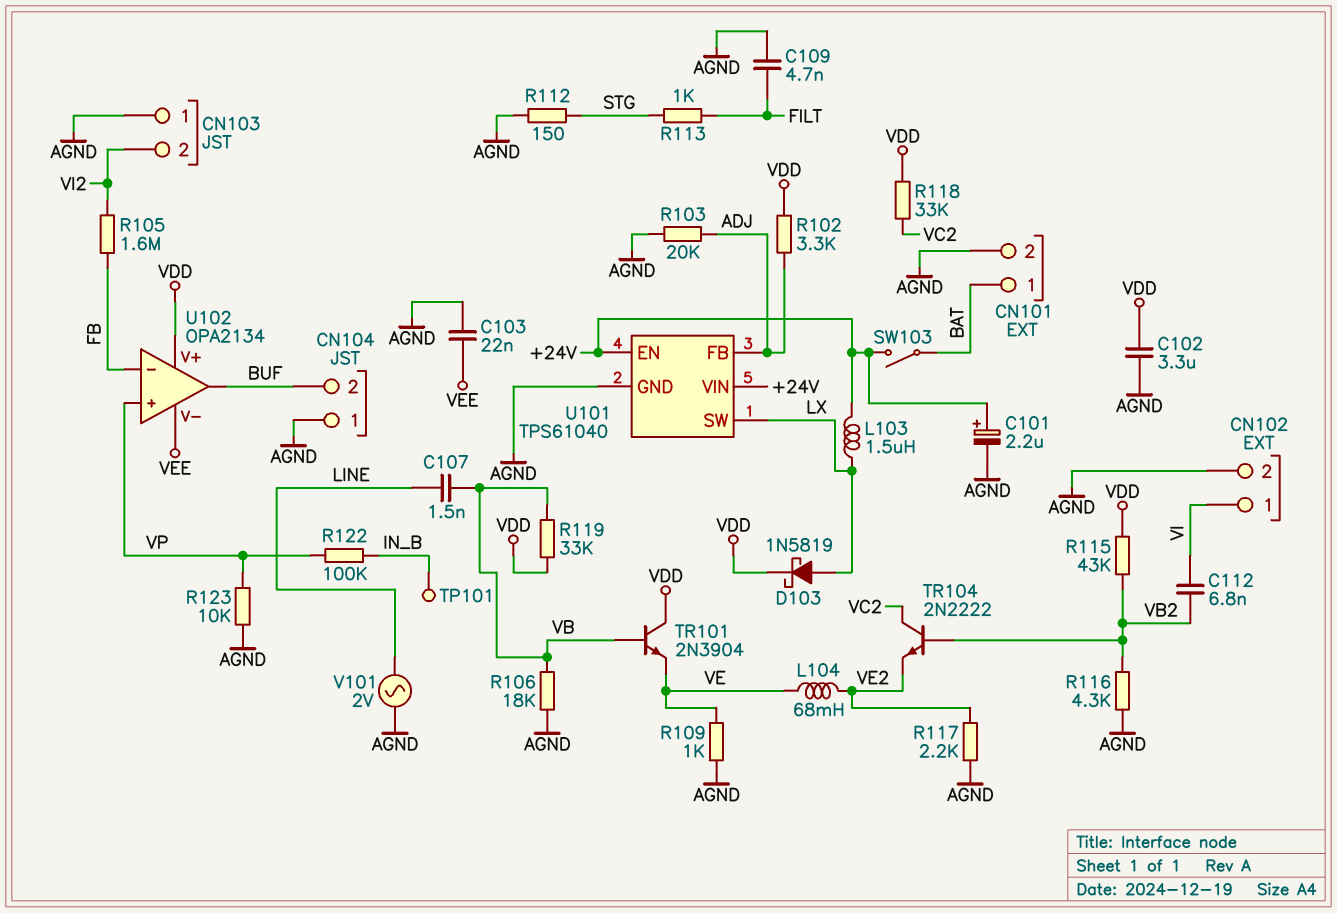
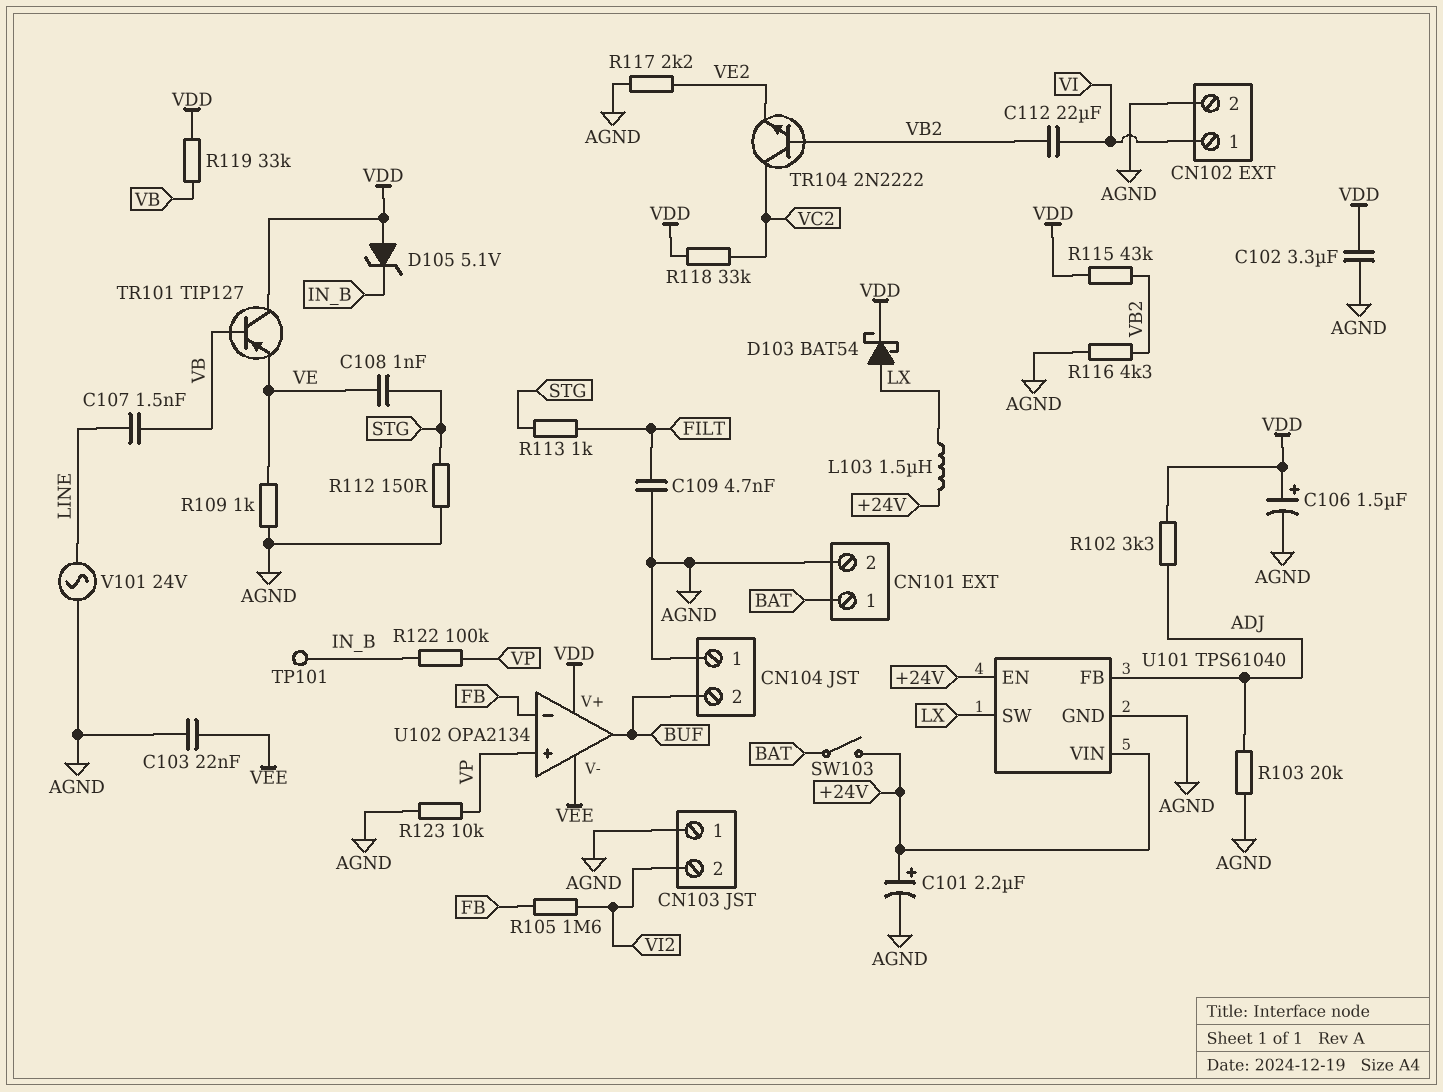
C106: none -> 1.5uF (plus VDD, minus AGND)
C108: none -> 1nF (STG, VE)
C112: 6.8nF (VB2, VI) -> 22uF (VB2, VI)
D103: schottky 1N5819 (A LX, K VDD) -> schottky BAT54 (A LX, K VDD)
D105: none -> zener 5.1V (A VDD, K IN_B)
L104: 68mH (VE, VE2) -> none
R106: 18k (AGND, VB) -> none
TR101: NPN 2N3904 (B VB, C VDD, E VE) -> PNP TIP127 (B VB, C VDD, E VE)
V101: AC 2V (AGND, LINE) -> AC 24V (AGND, LINE)

